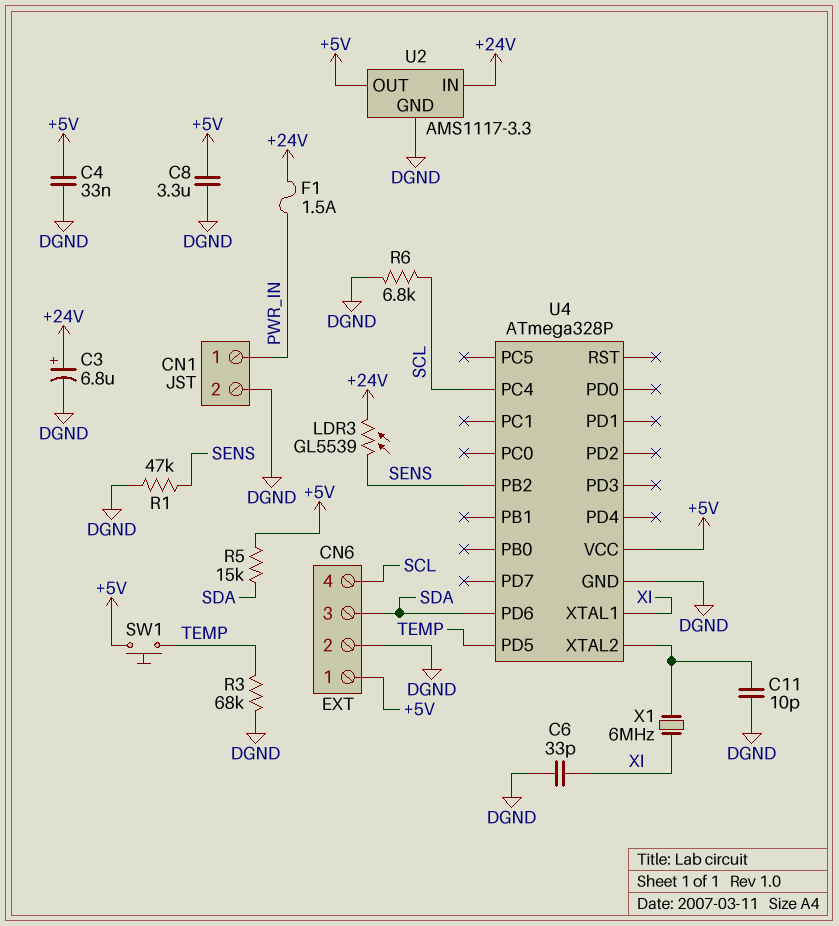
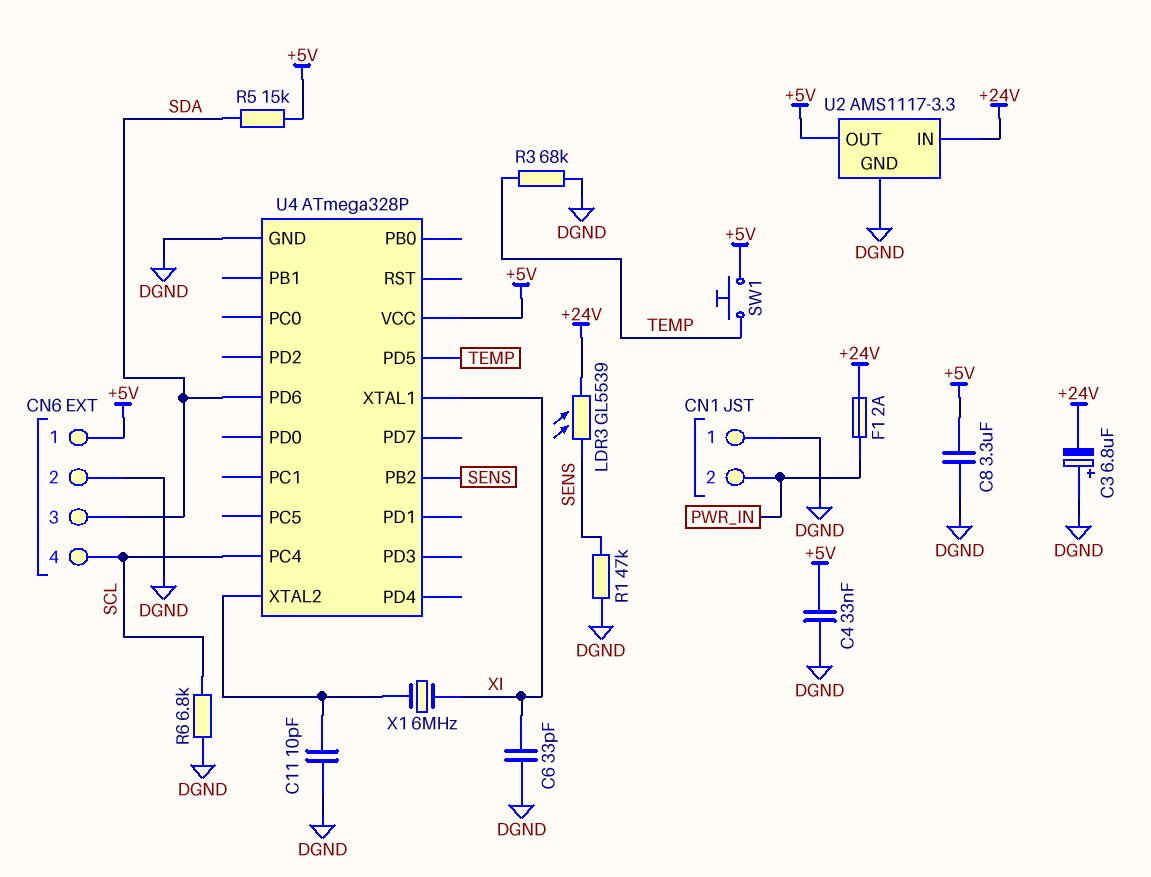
C3: 6.8uF (plus +24V, minus DGND) -> 6.8uF (plus DGND, minus +24V)
CN1 pin 1: PWR_IN -> DGND
CN1 pin 2: DGND -> PWR_IN
F1: 1.5A (+24V, PWR_IN) -> 2A (+24V, PWR_IN)

